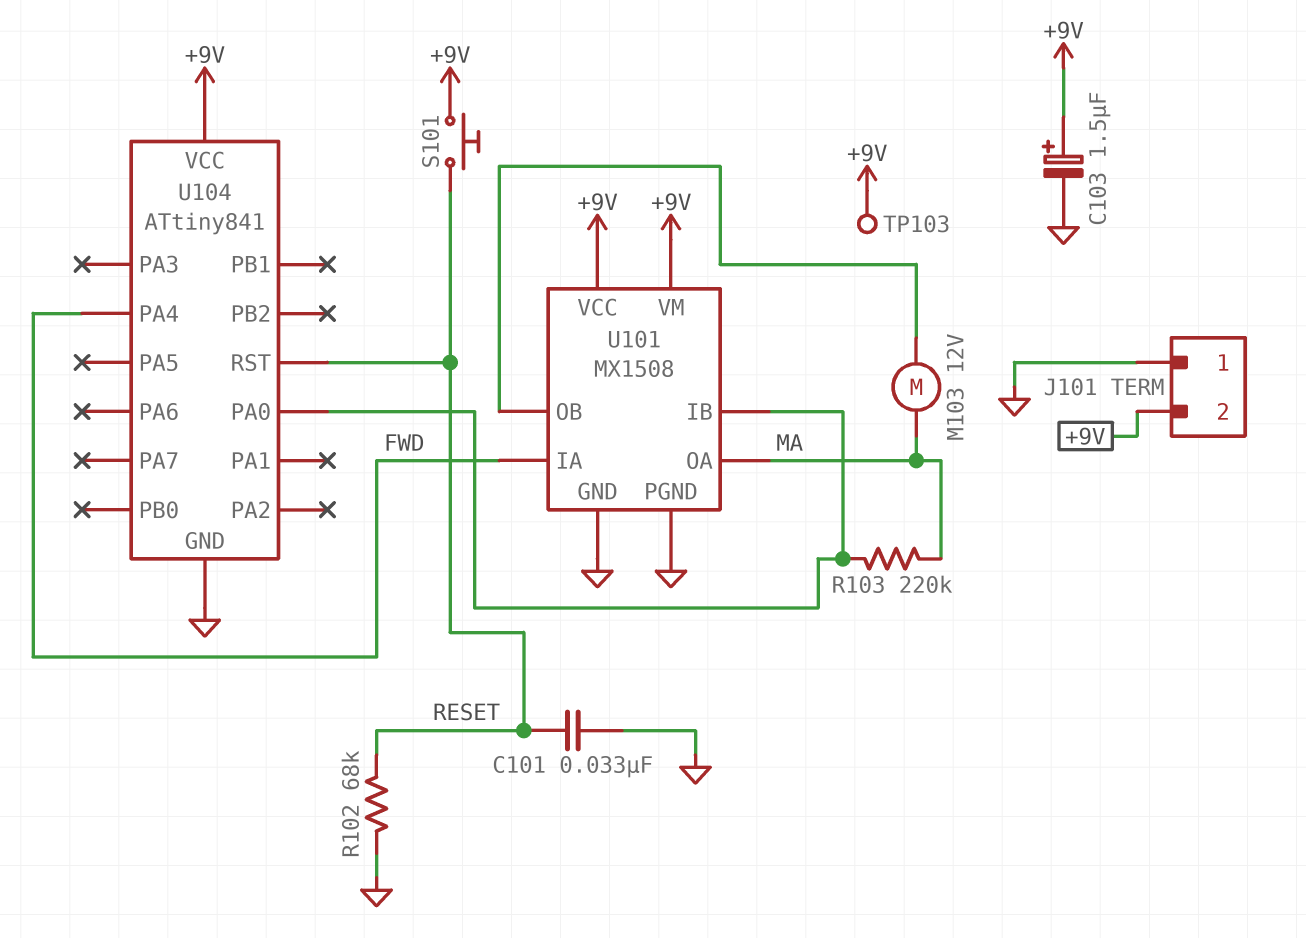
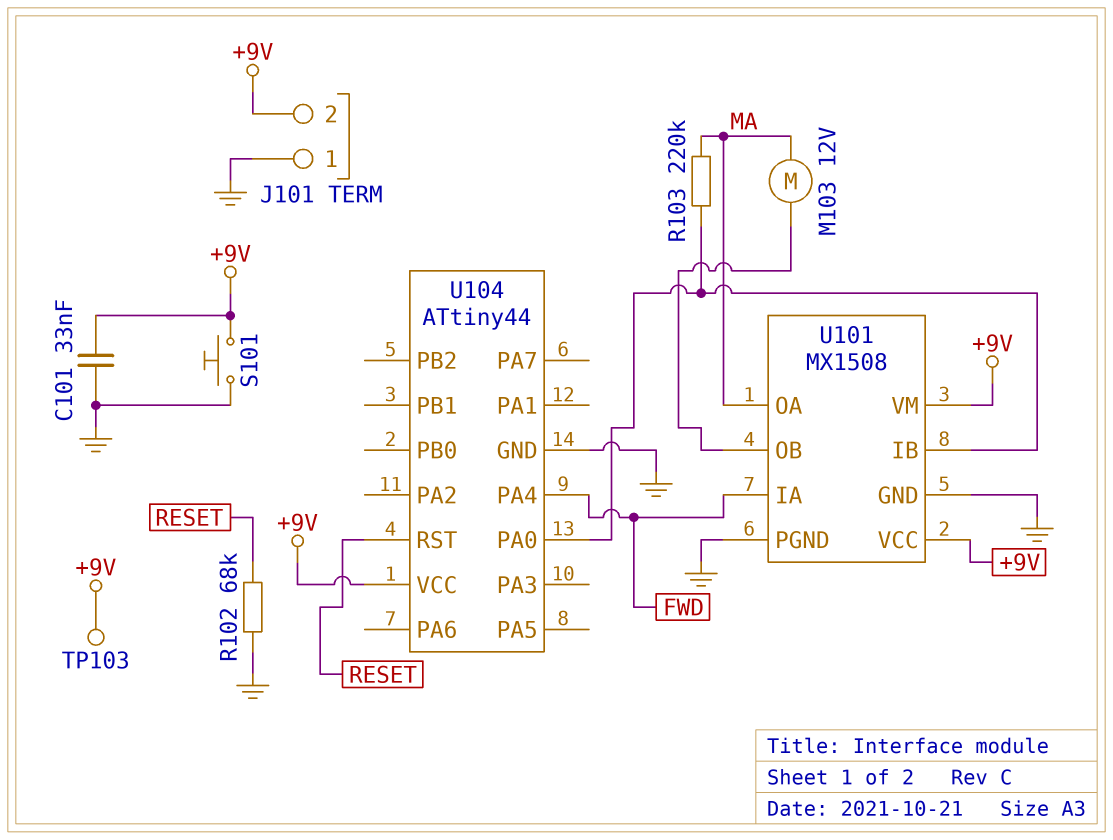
C101: 33nF (GND, RESET) -> 33nF (+9V, GND)
C103: 1.5uF (plus +9V, minus GND) -> none
S101: button (+9V, RESET) -> button (+9V, GND)
U104: ATtiny841 -> ATtiny44

